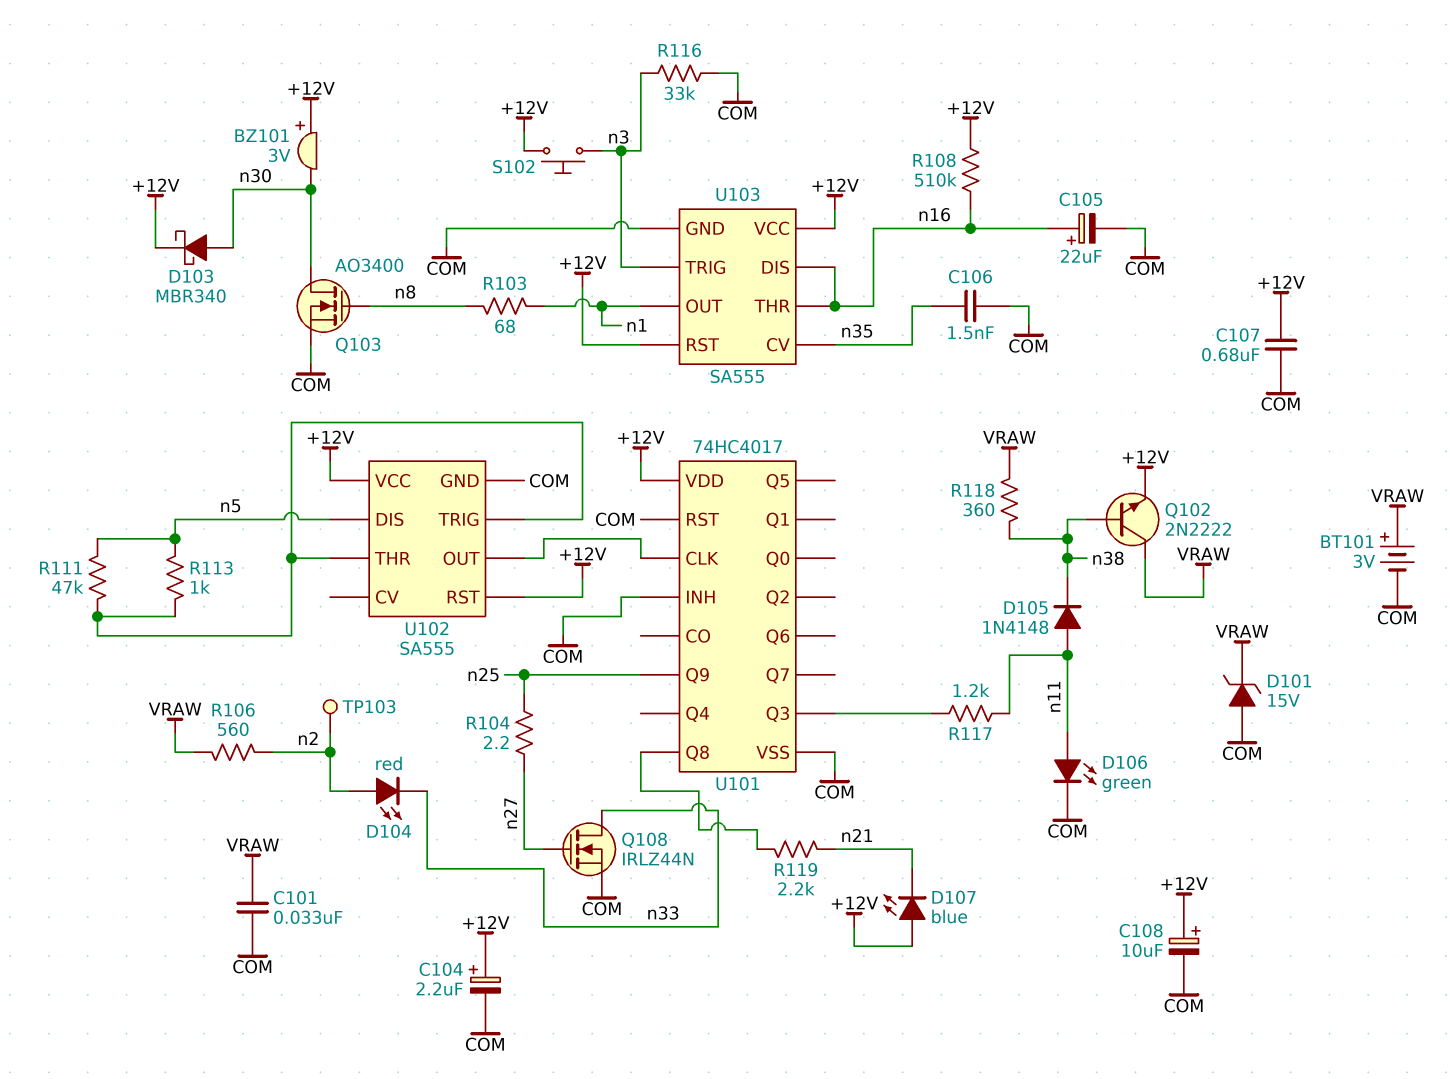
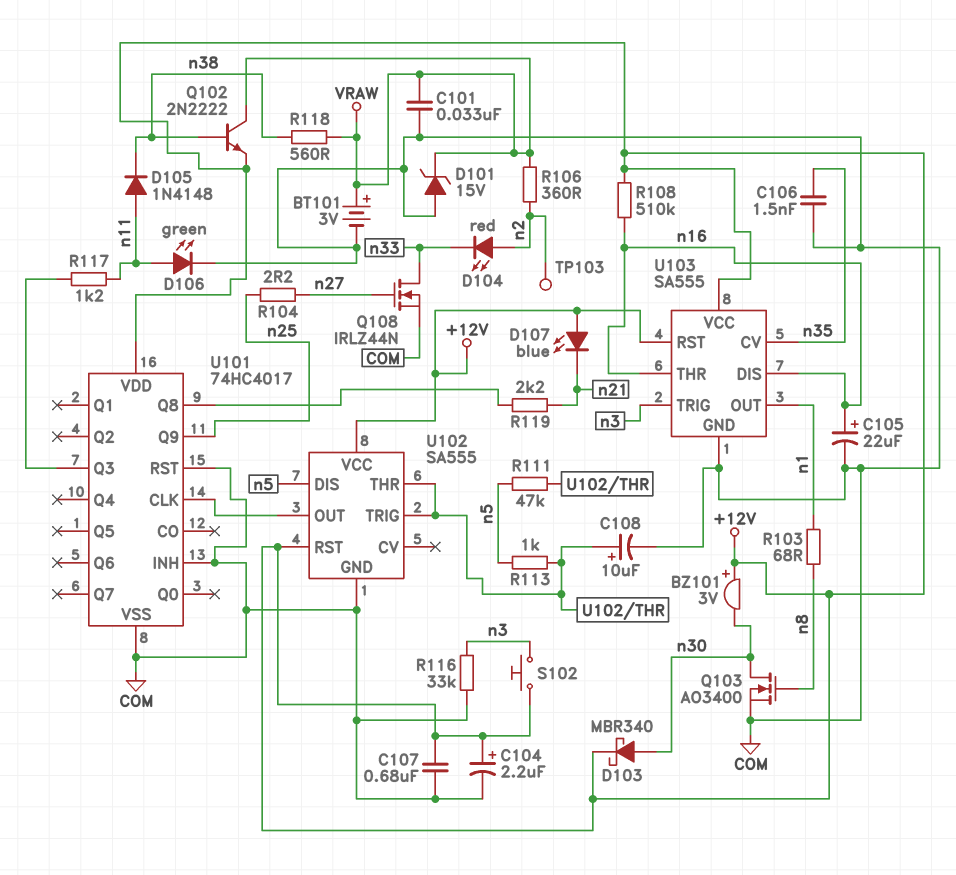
C108: 10uF (plus +12V, minus COM) -> 10uF (plus U102/THR, minus COM)
R106: 560 (VRAW, n2) -> 360 (VRAW, n2)
R118: 360 (VRAW, n38) -> 560 (VRAW, n38)

